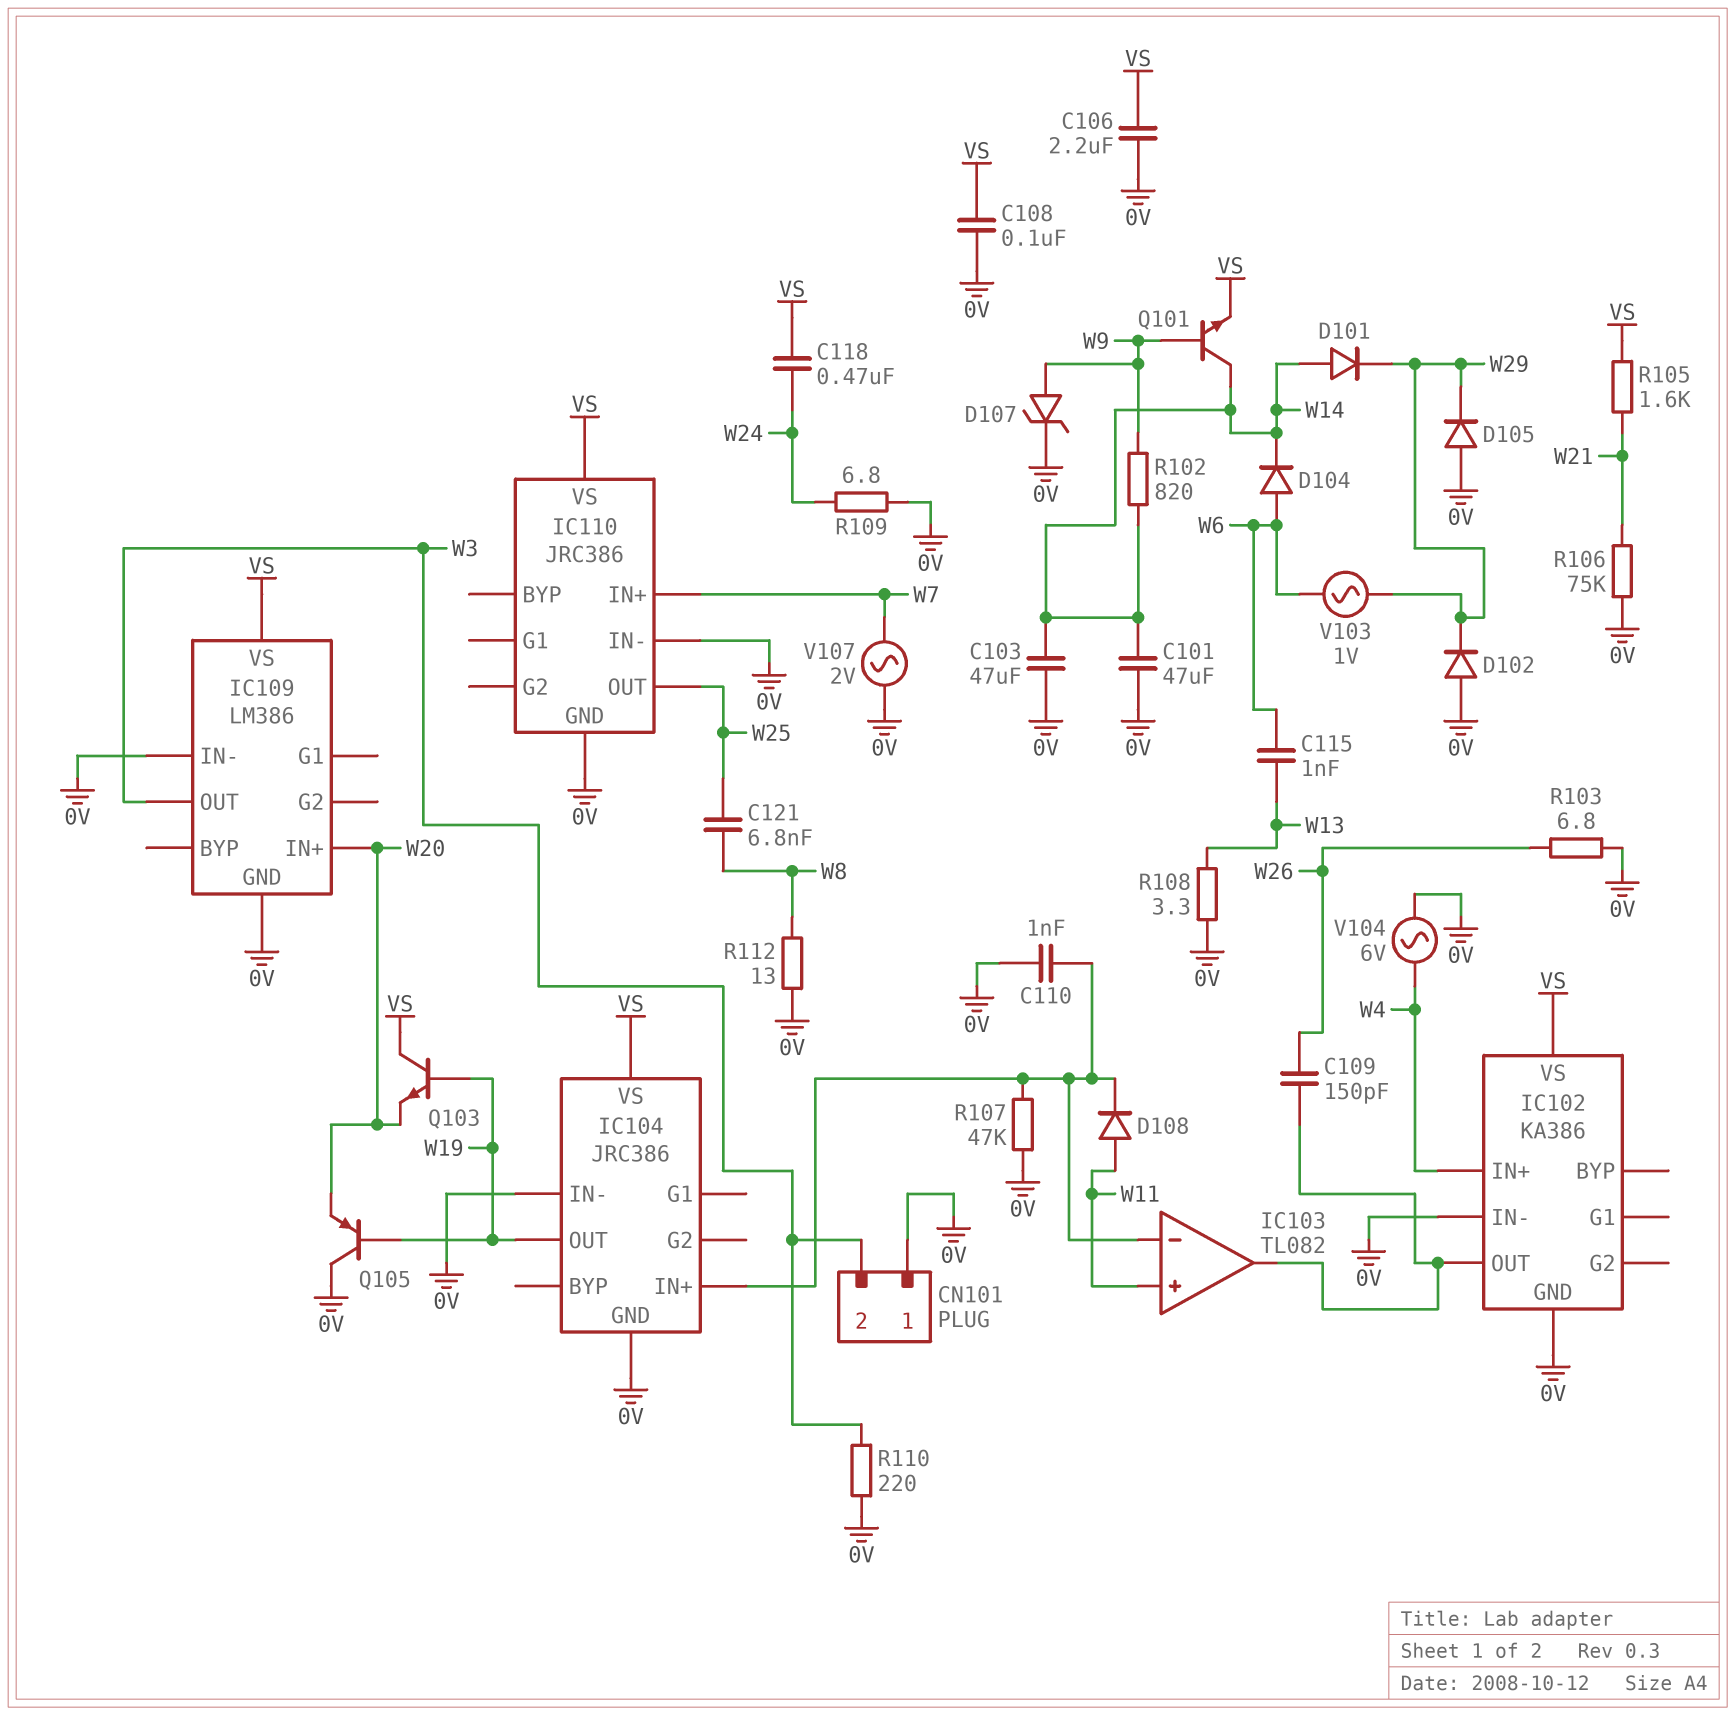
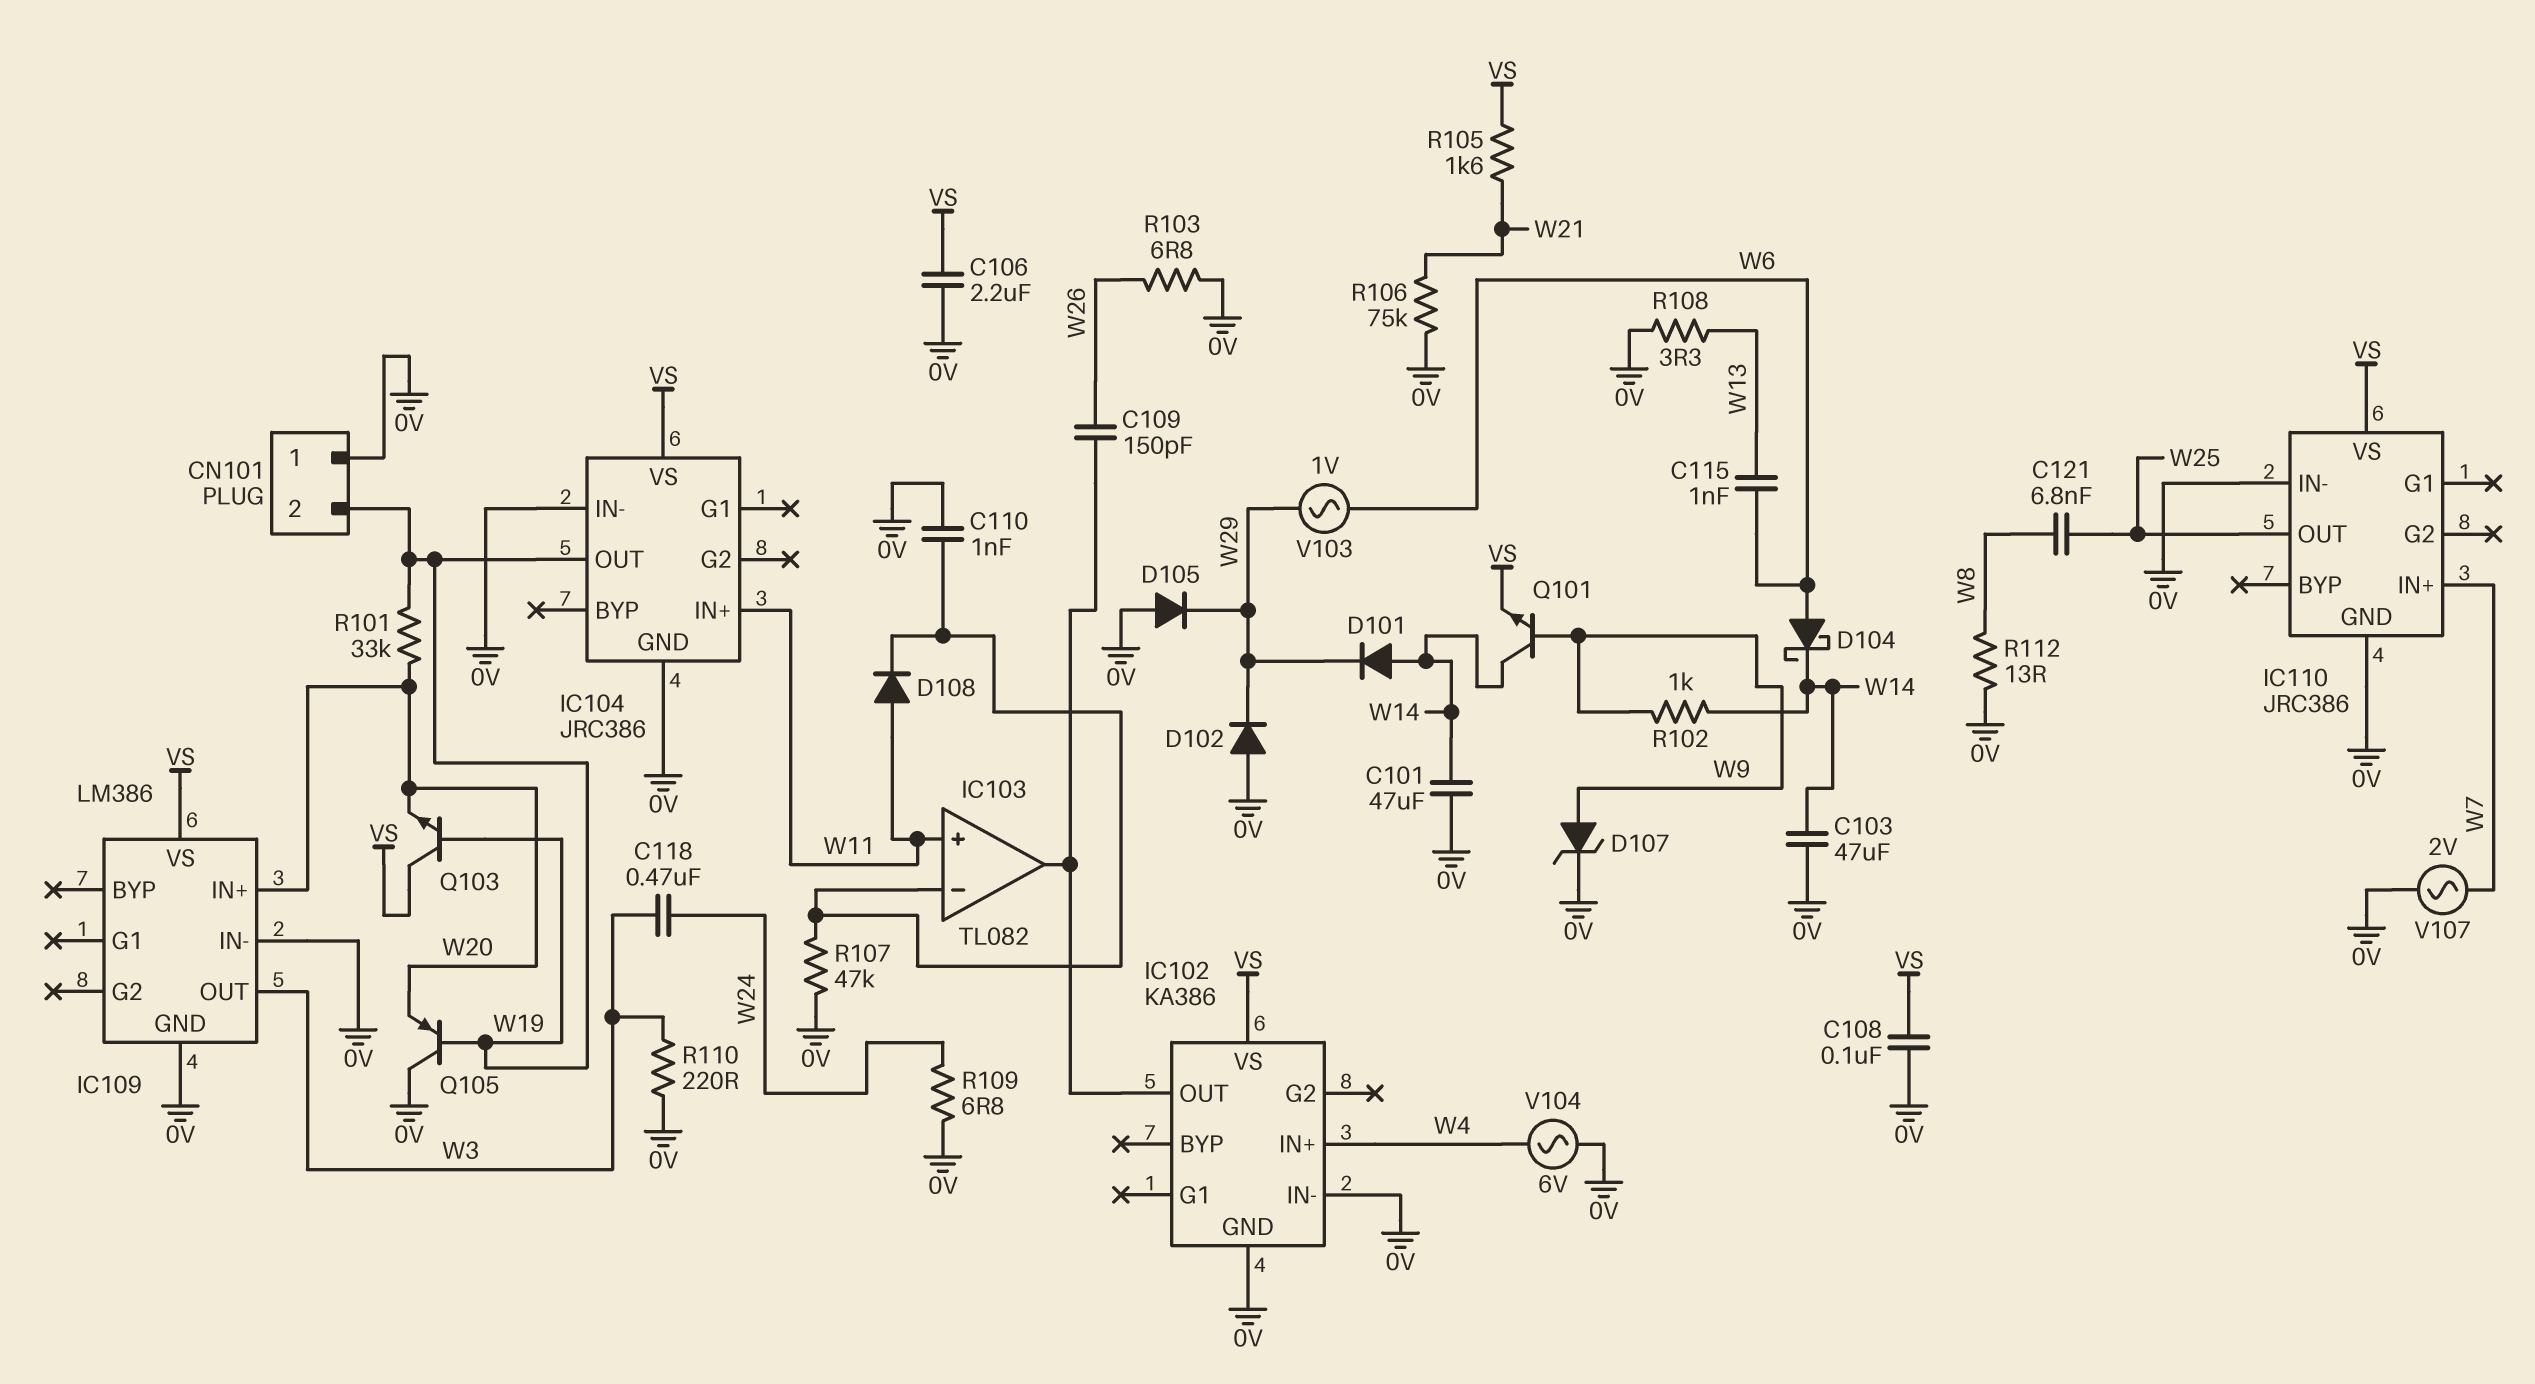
C118: 470nF (VS, W24) -> 470nF (W3, W24)
CN101 pin 2: W3 -> W19
D104: diode (A W6, K W14) -> schottky (A W6, K W14)
IC104 pin IN+: IC103/in- -> W11
R101: none -> 33k (W19, W20)
R102: 820 (W9, W14) -> 1k (W9, W14)

